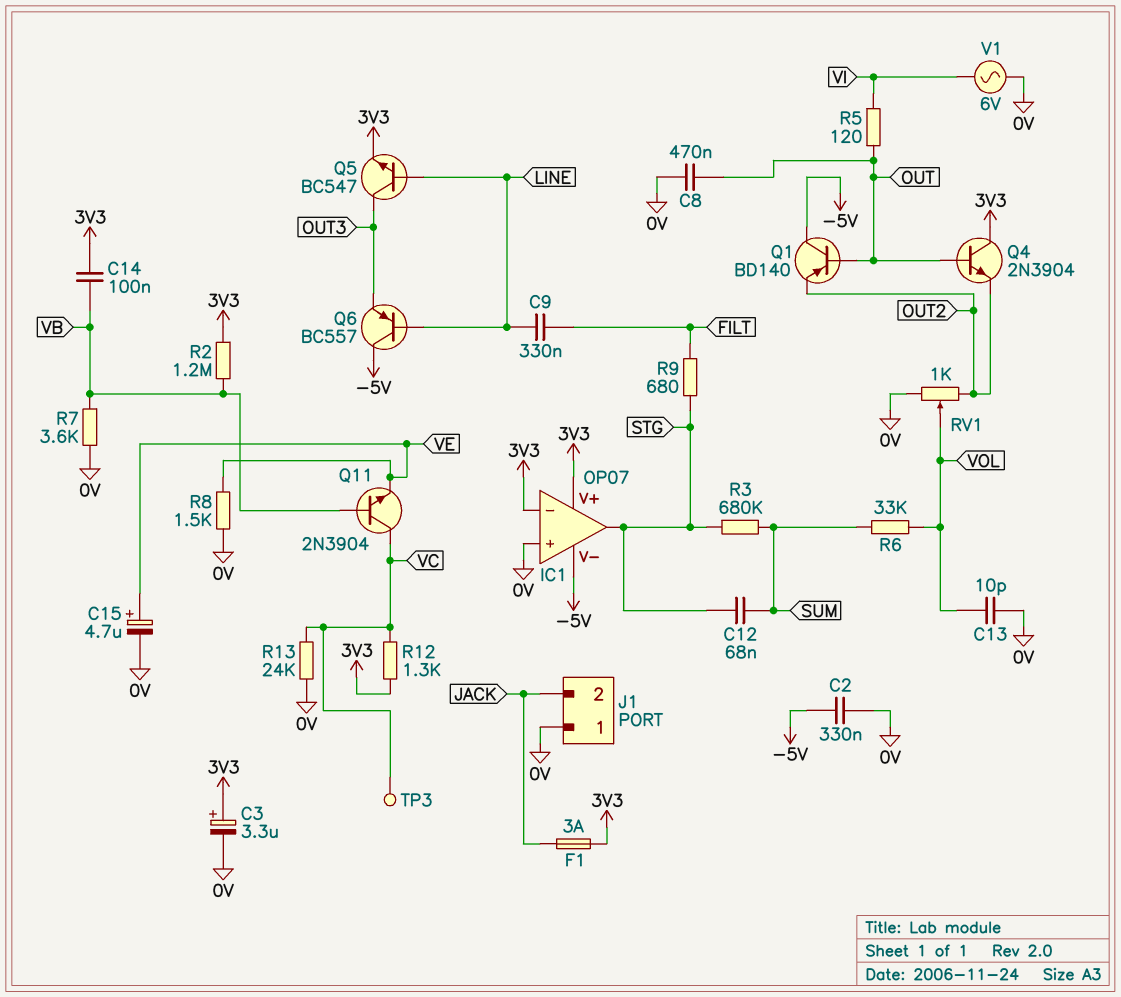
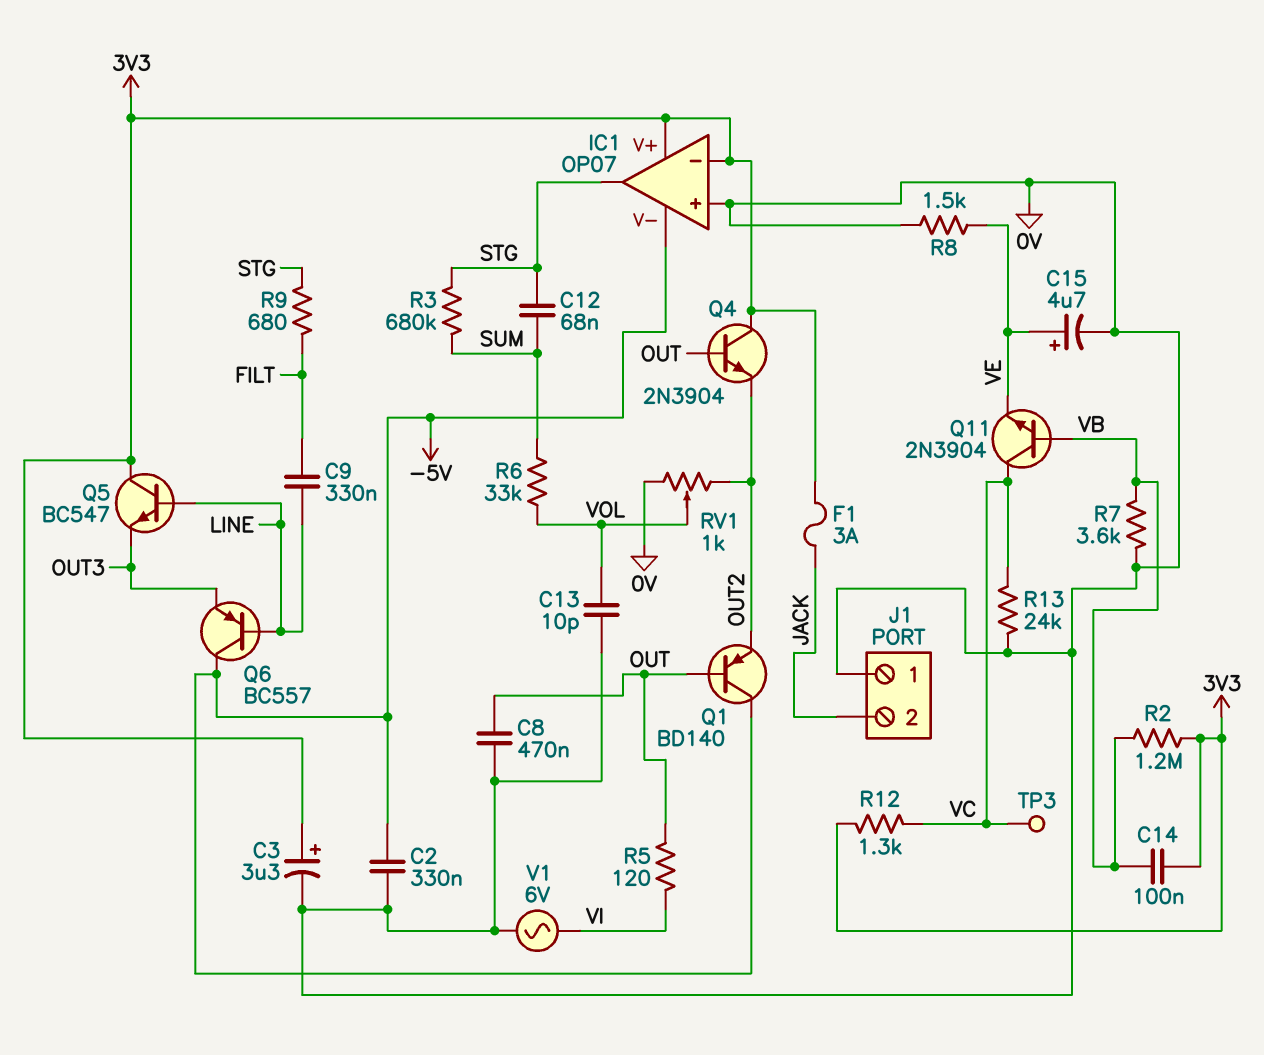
Q5: NPN BC547 (B LINE, C OUT3, E 3V3) -> NPN BC547 (B LINE, C 3V3, E OUT3)

